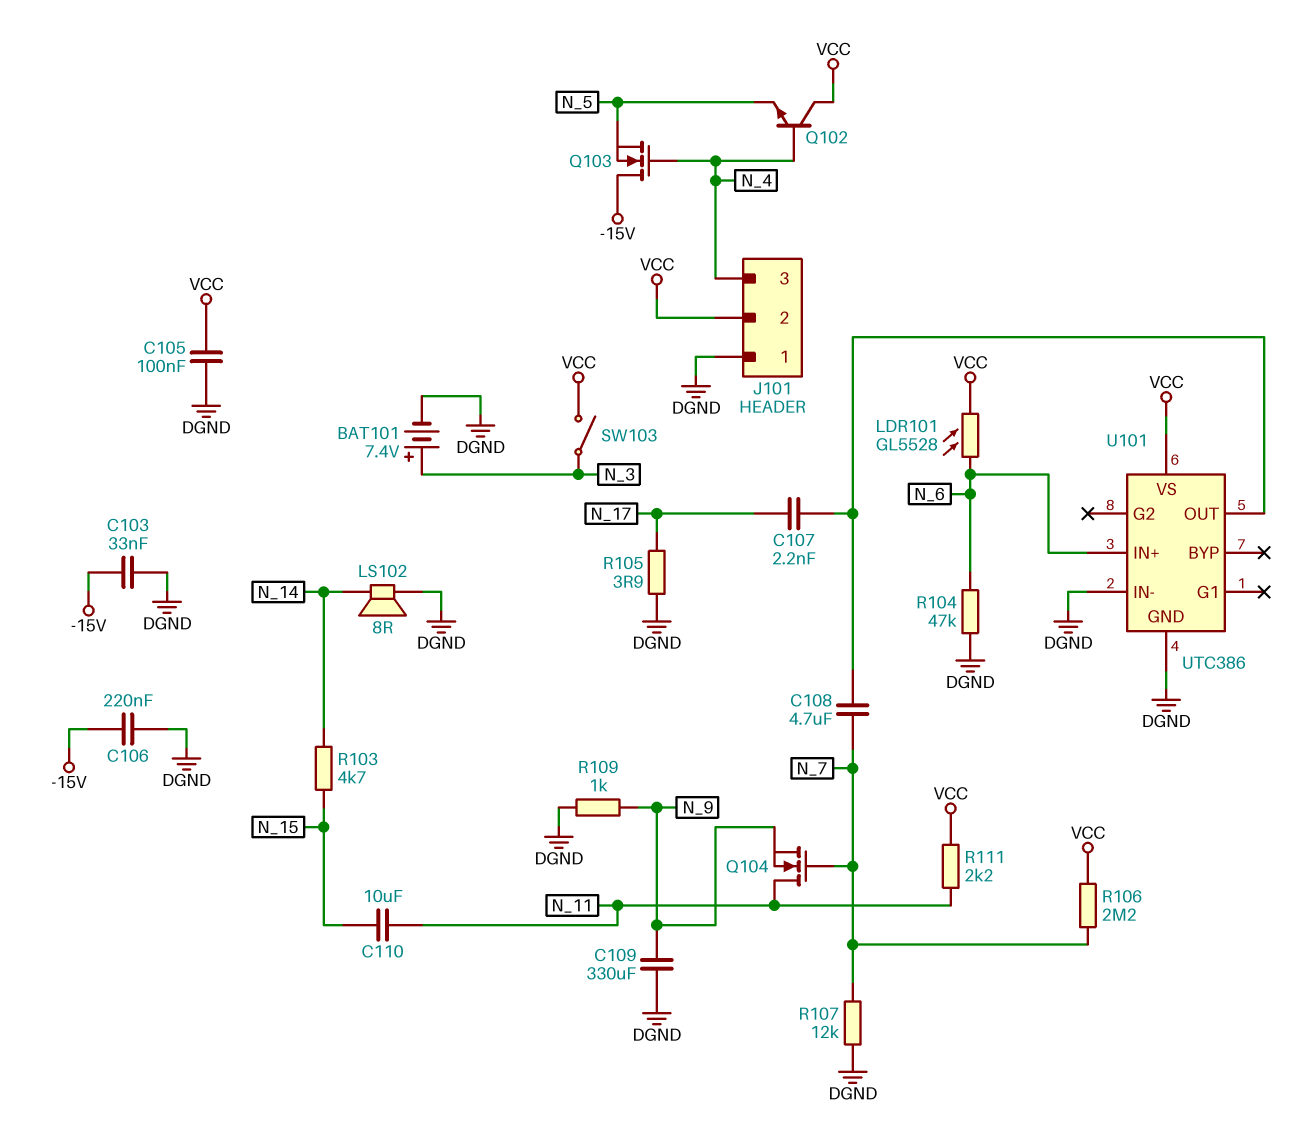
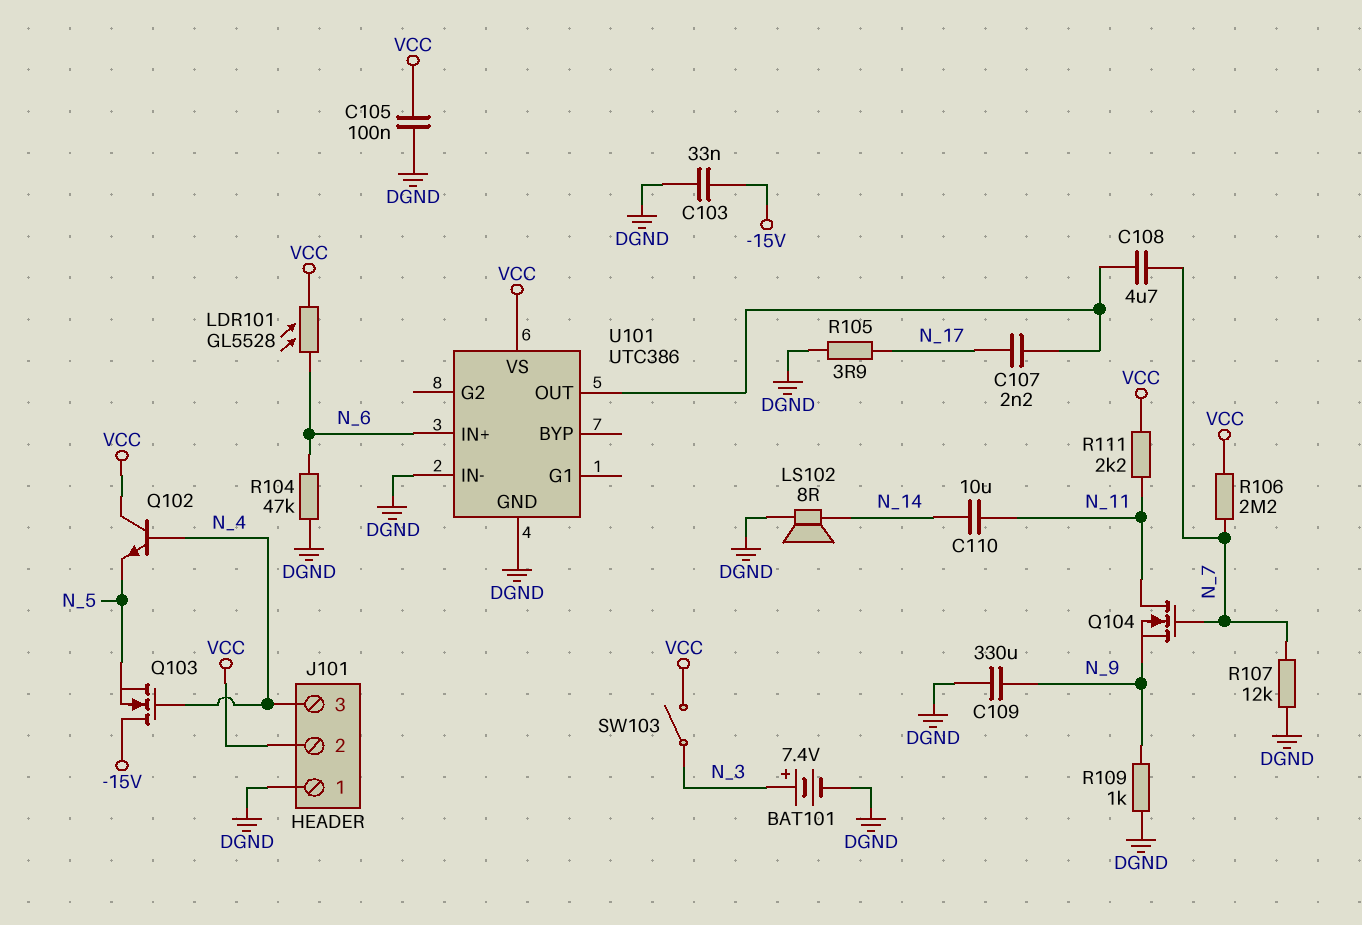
C106: 220nF (-15V, DGND) -> none
C110: 10uF (N_11, N_15) -> 10uF (N_11, N_14)
R103: 4.7k (N_14, N_15) -> none

